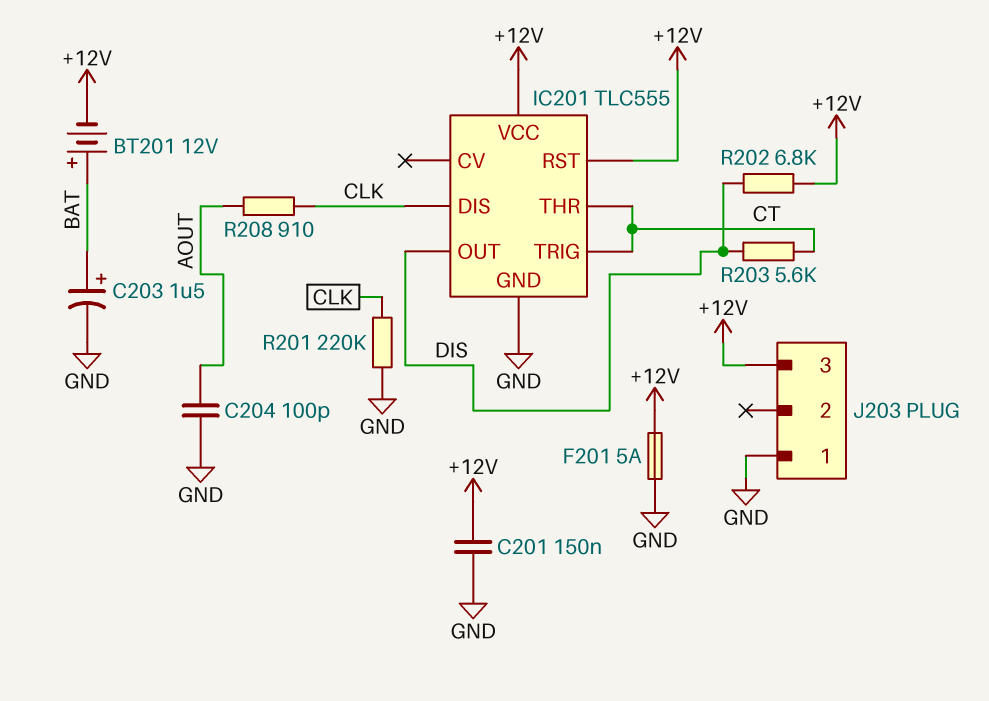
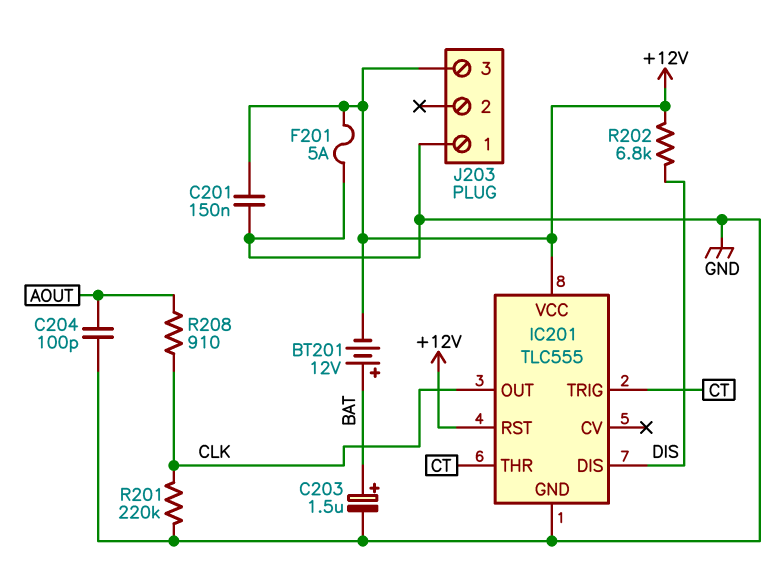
IC201 pin DIS: CLK -> DIS
IC201 pin OUT: DIS -> CLK
R203: 5.6k (CT, DIS) -> none

